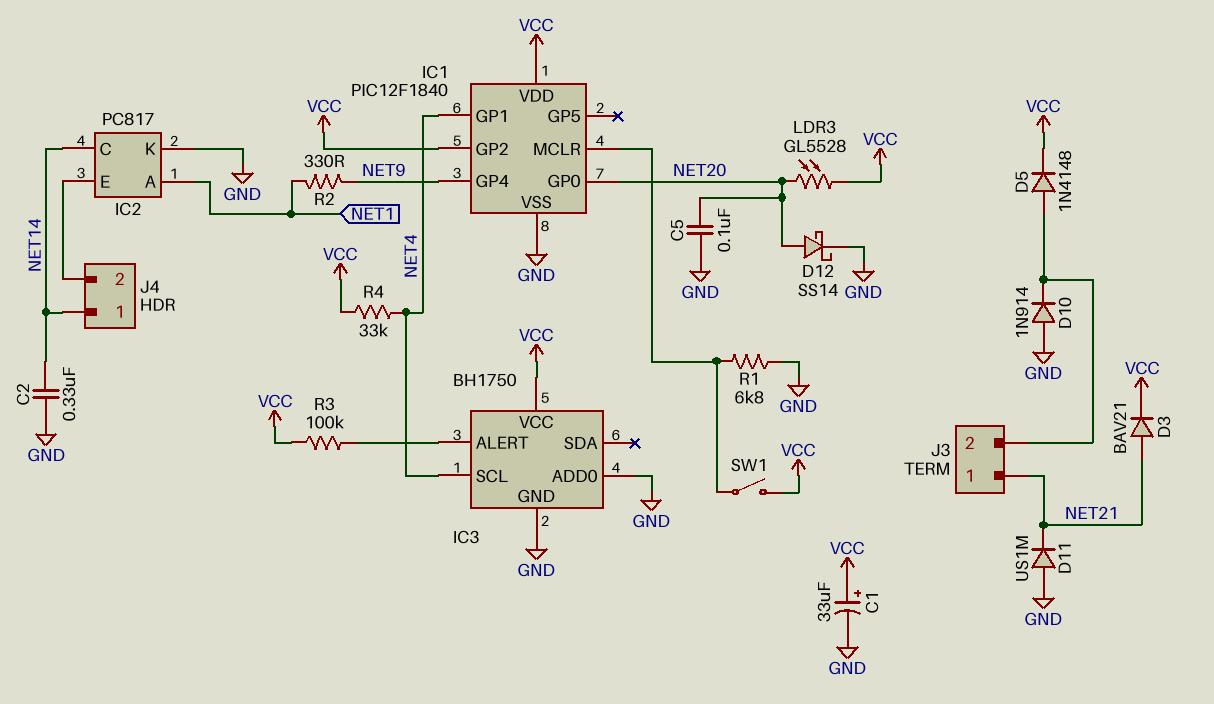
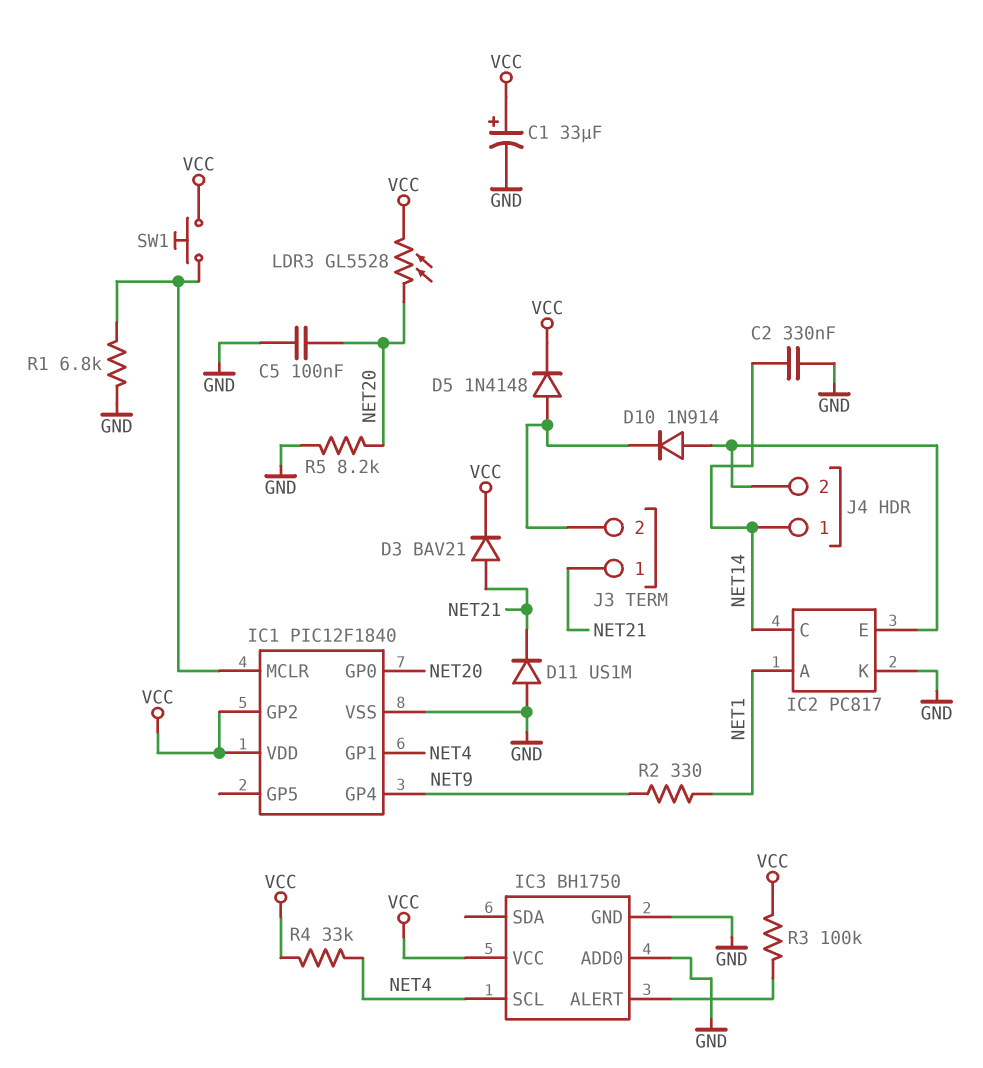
D10: diode 1N914 (A GND, K J3/2) -> diode 1N914 (A IC2/E, K J3/2)
D12: schottky SS14 (A NET20, K GND) -> none
R5: none -> 8.2k (GND, NET20)
SW1: switch (IC1/MCLR, VCC) -> button (IC1/MCLR, VCC)

